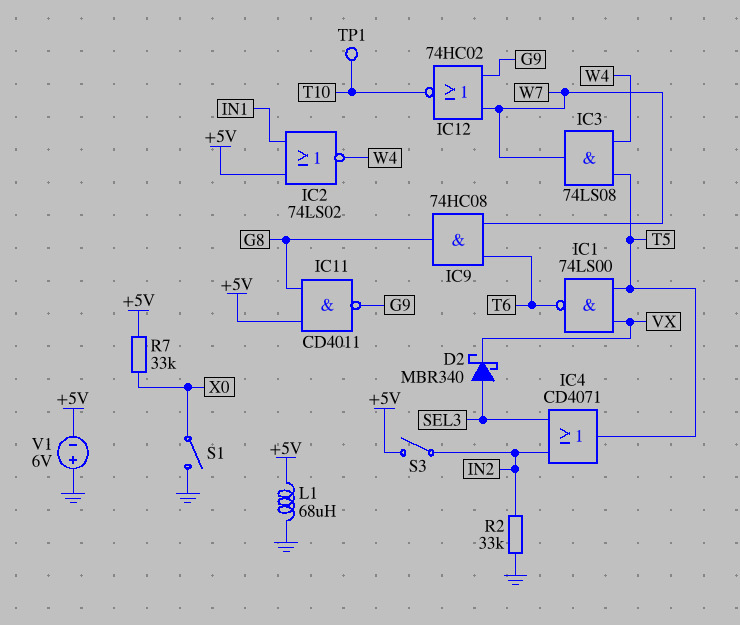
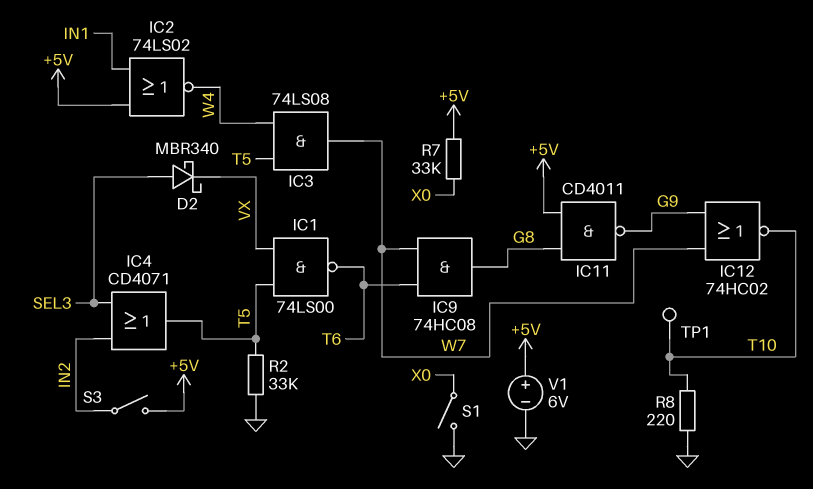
L1: 68uH (+5V, GND) -> none
R2: 33k (GND, IN2) -> 33k (GND, T5)
R8: none -> 220 (GND, T10)
V1: 6V (plus GND, minus +5V) -> 6V (plus +5V, minus GND)

